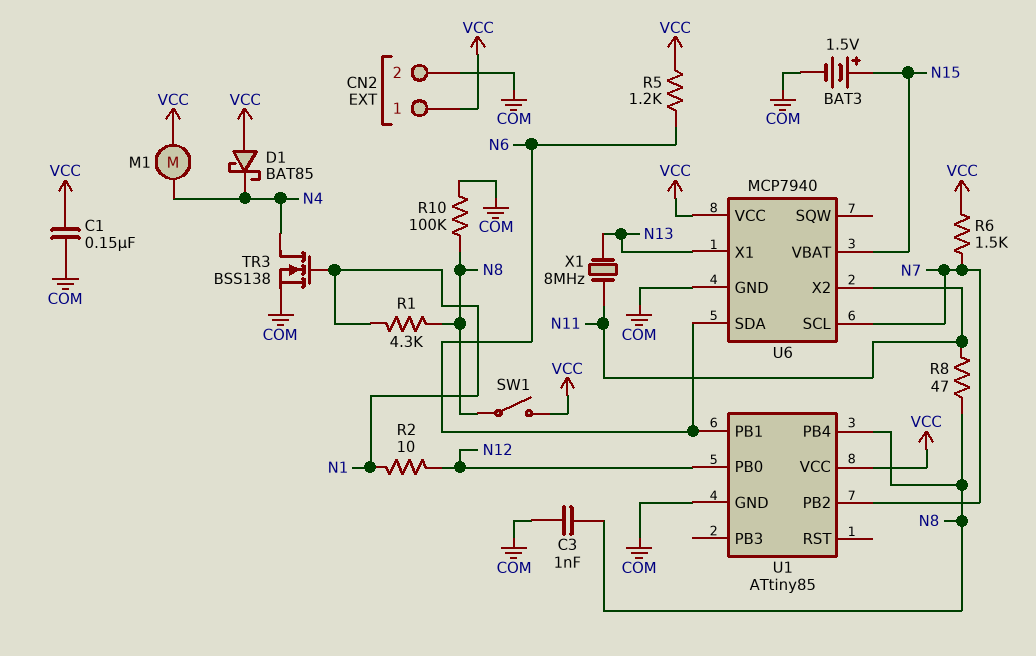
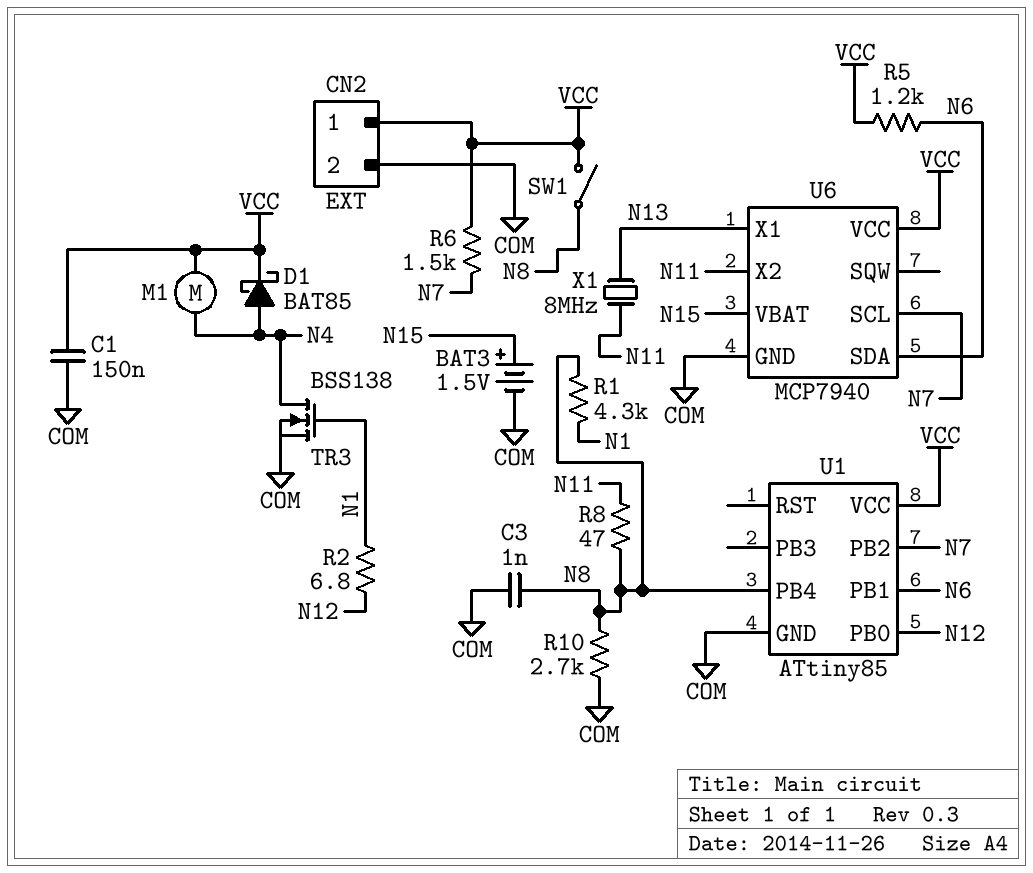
D1: schottky BAT85 (A VCC, K N4) -> schottky BAT85 (A N4, K VCC)
R2: 10 (N1, N12) -> 6.8 (N1, N12)
R10: 100k (COM, N8) -> 2.7k (COM, N8)

